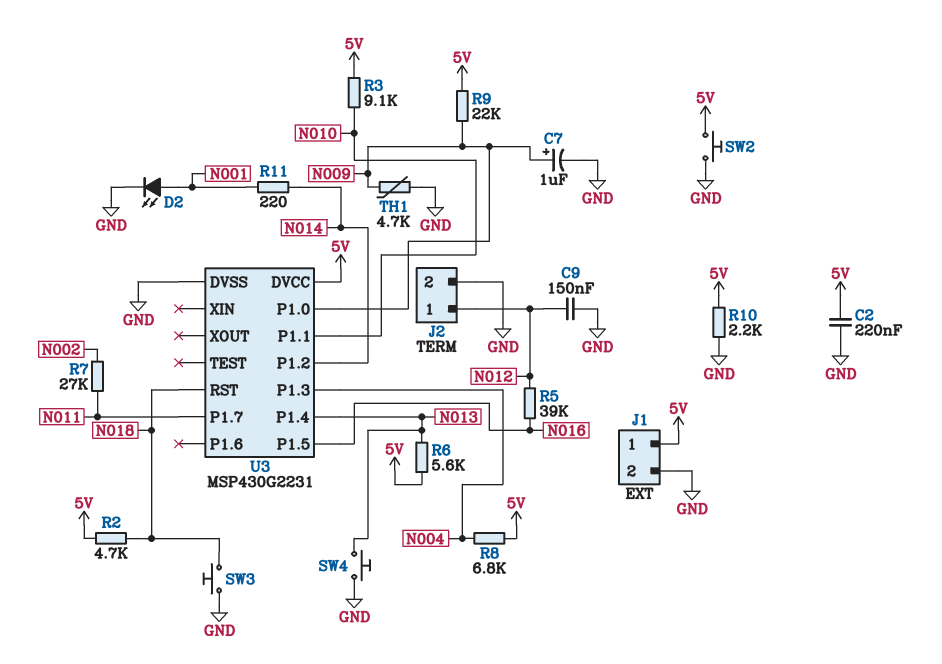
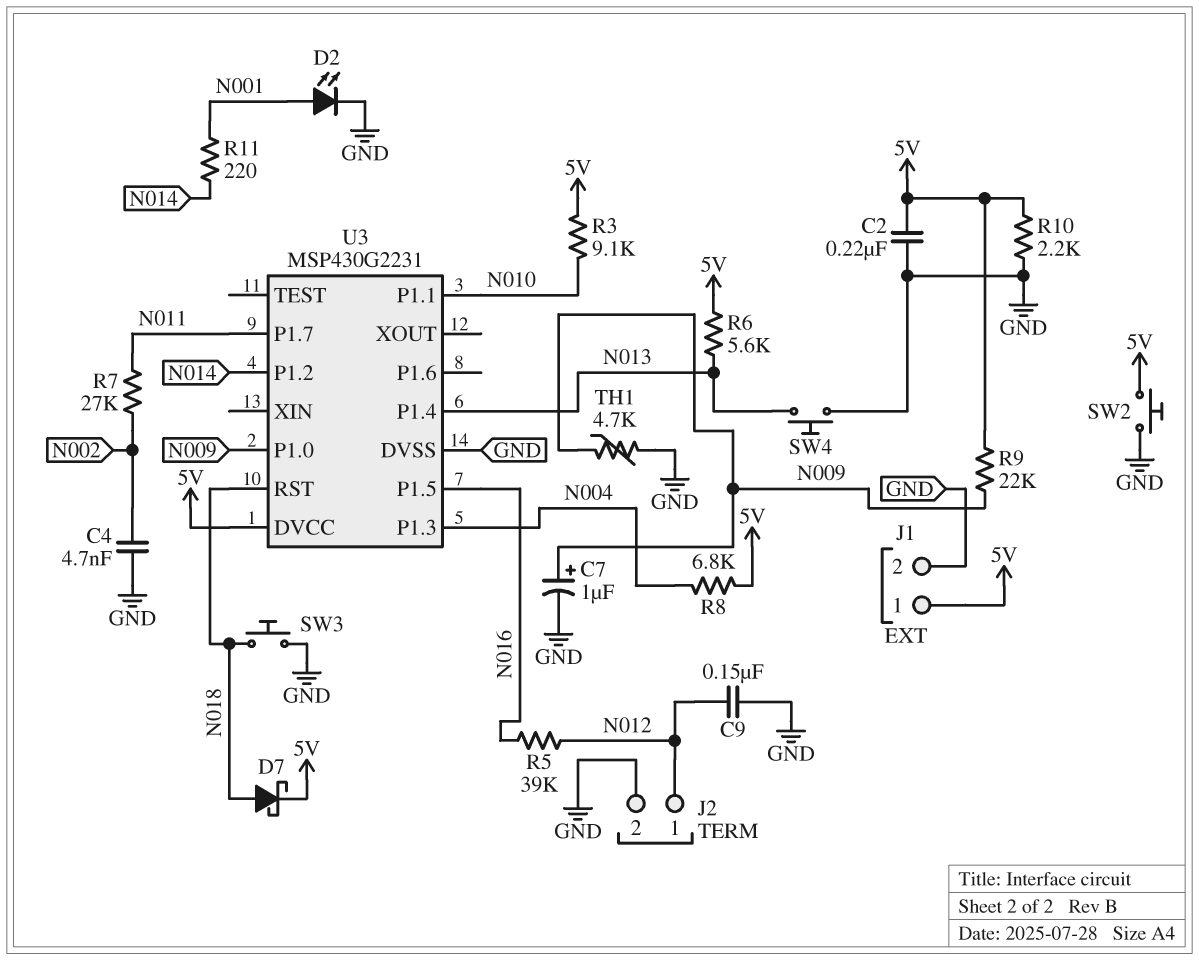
C4: none -> 4.7nF (GND, N002)
D7: none -> schottky (A N018, K 5V)
R2: 4.7k (5V, N018) -> none

